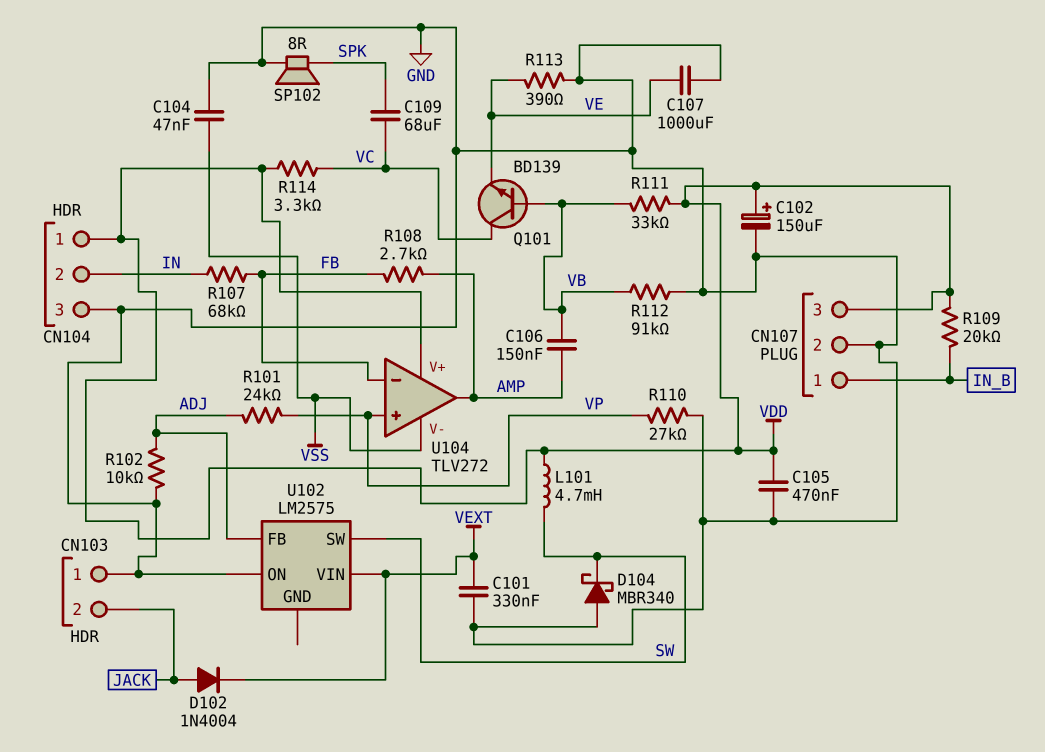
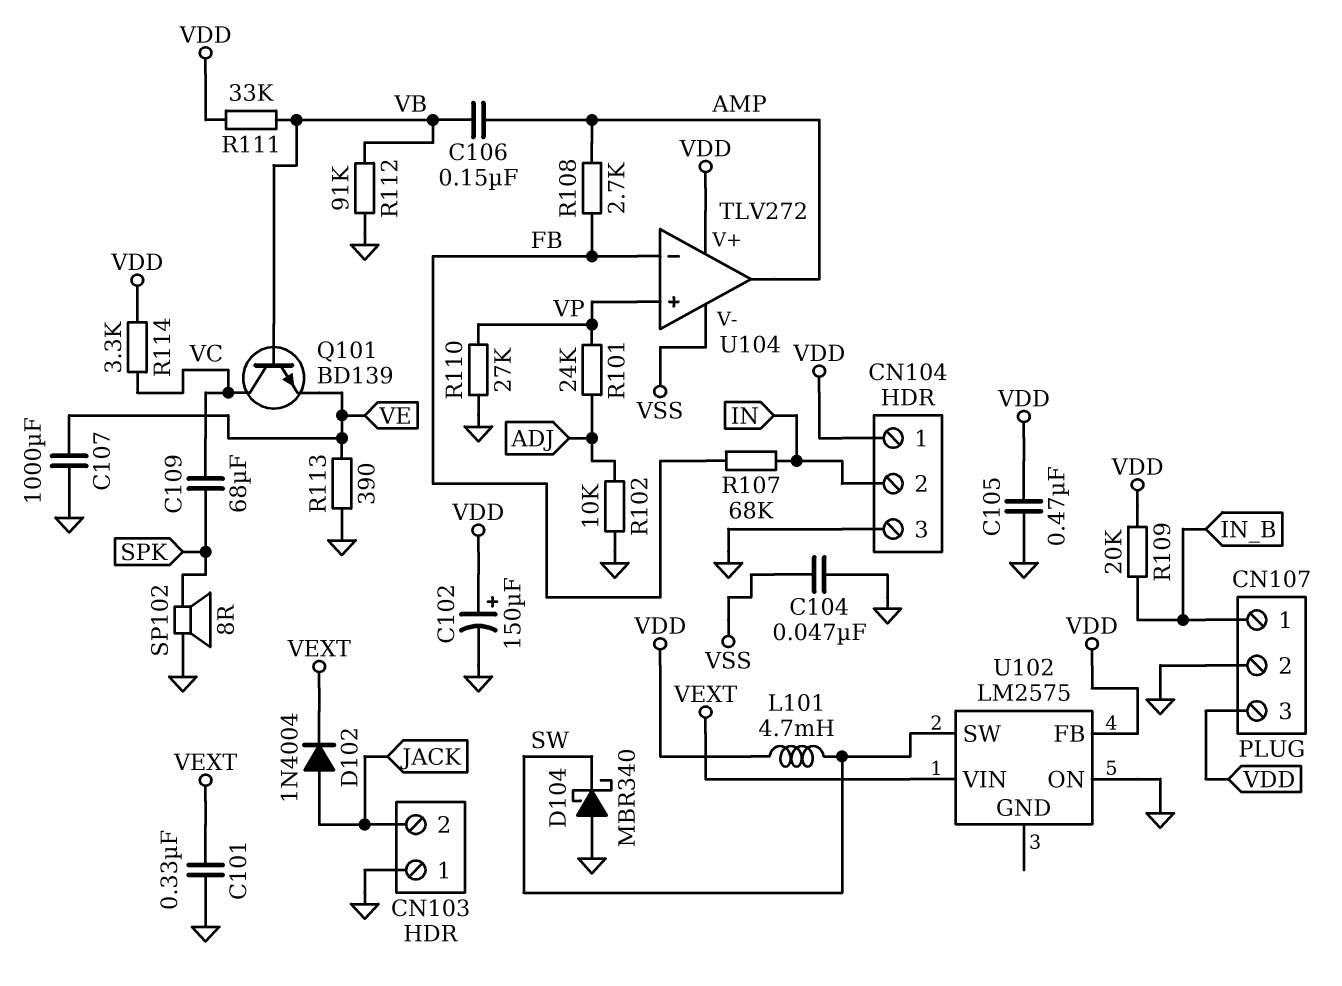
U102 pin FB: ADJ -> VDD

